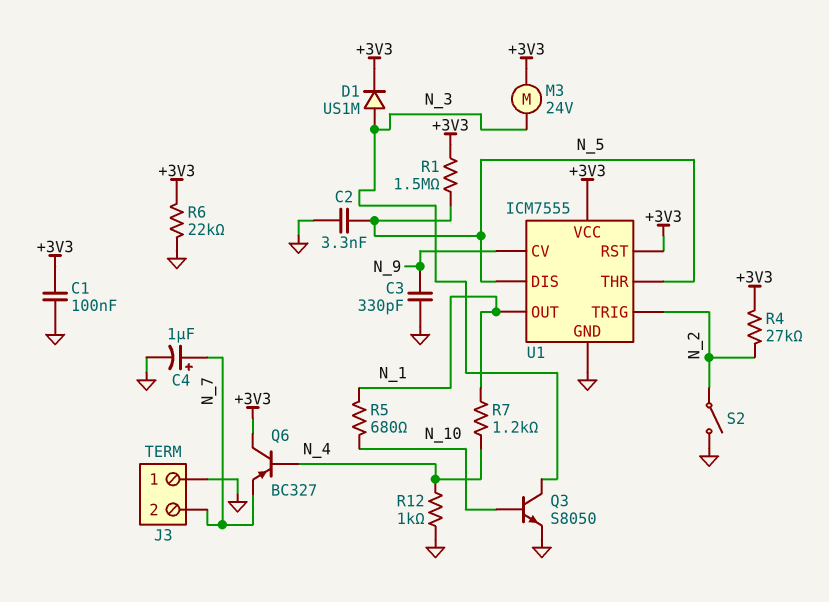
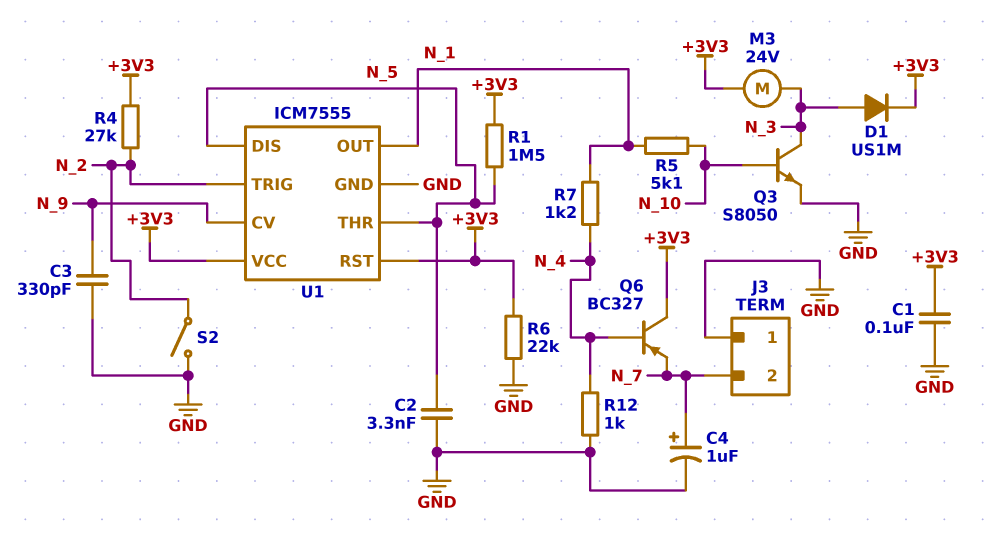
R5: 680 (N_1, N_10) -> 5.1k (N_1, N_10)

